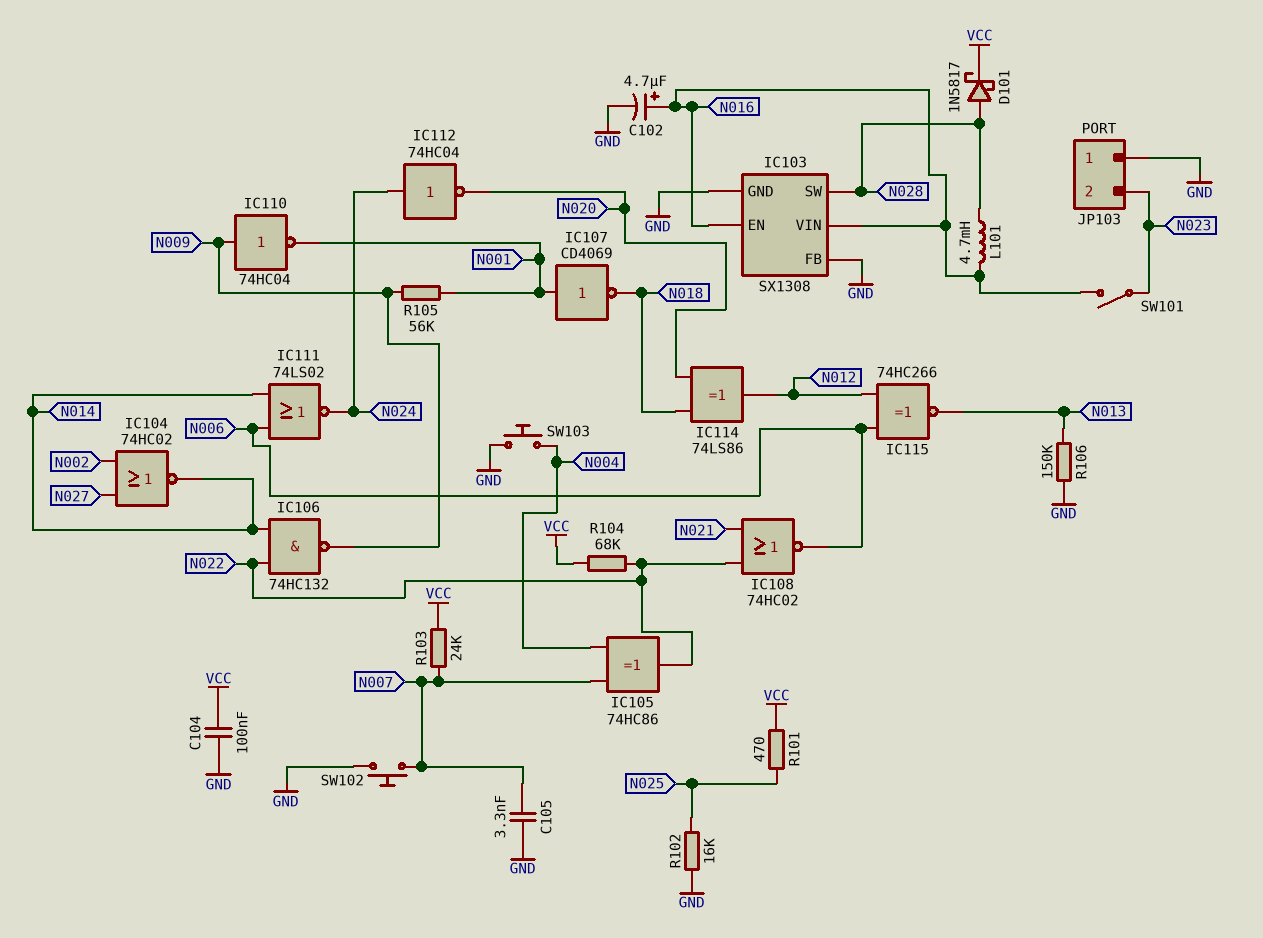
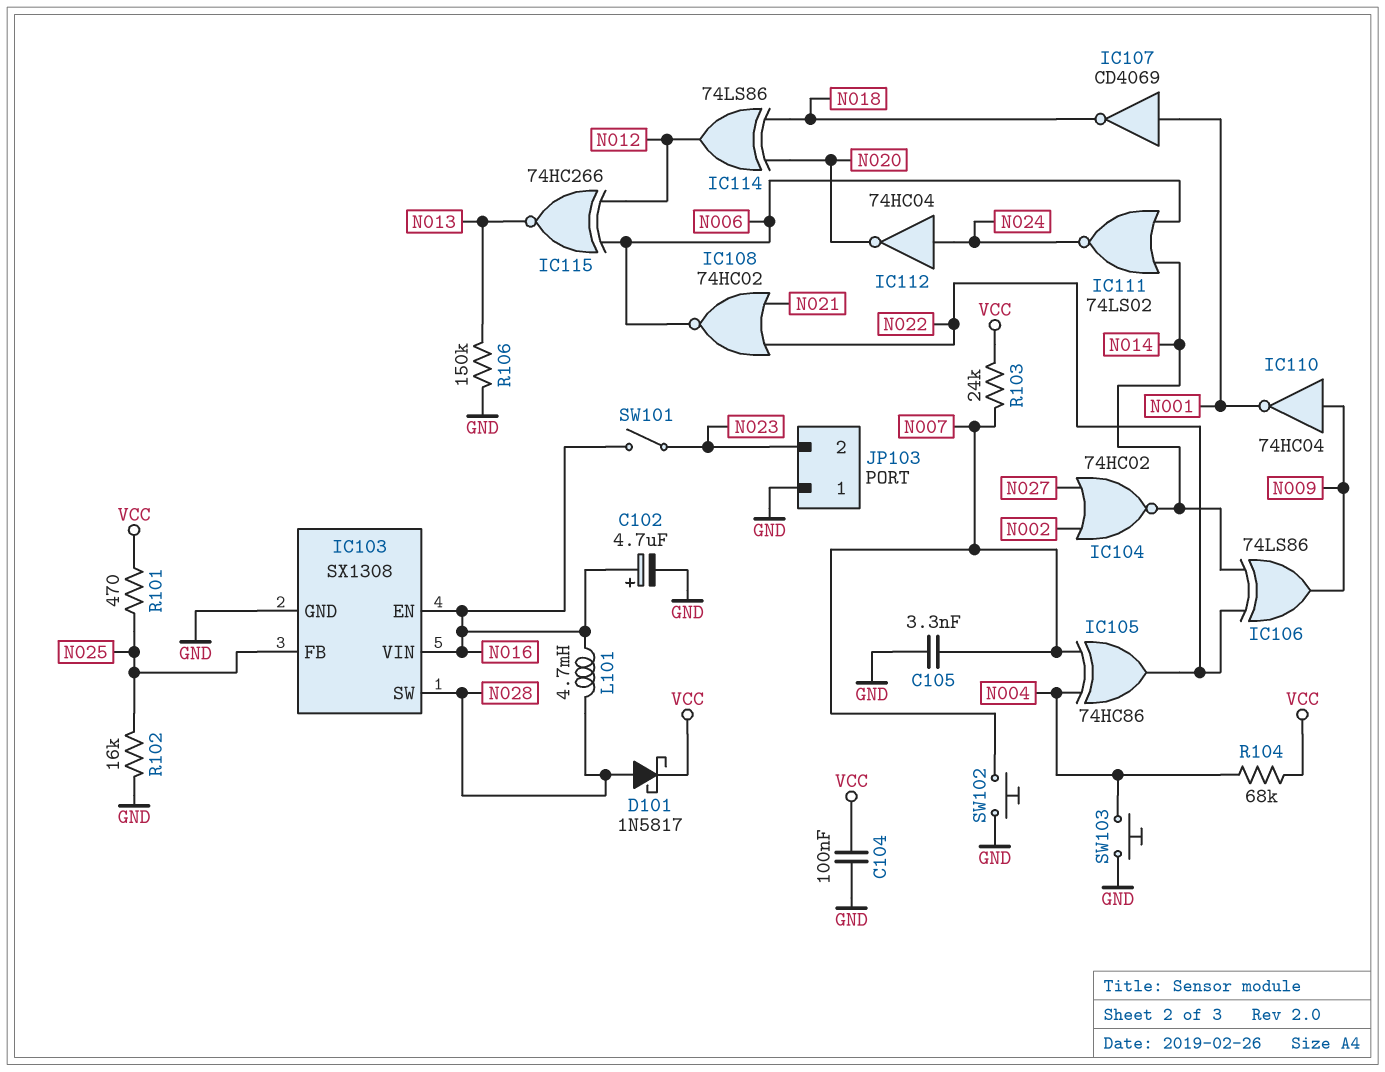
IC103 pin FB: GND -> N025
IC106: NAND 74HC132 (in N014, in N022, out N009) -> XOR 74LS86 (in N014, in N022, out N009)
R104: 68k (N022, VCC) -> 68k (N004, VCC)
R105: 56k (N001, N009) -> none

